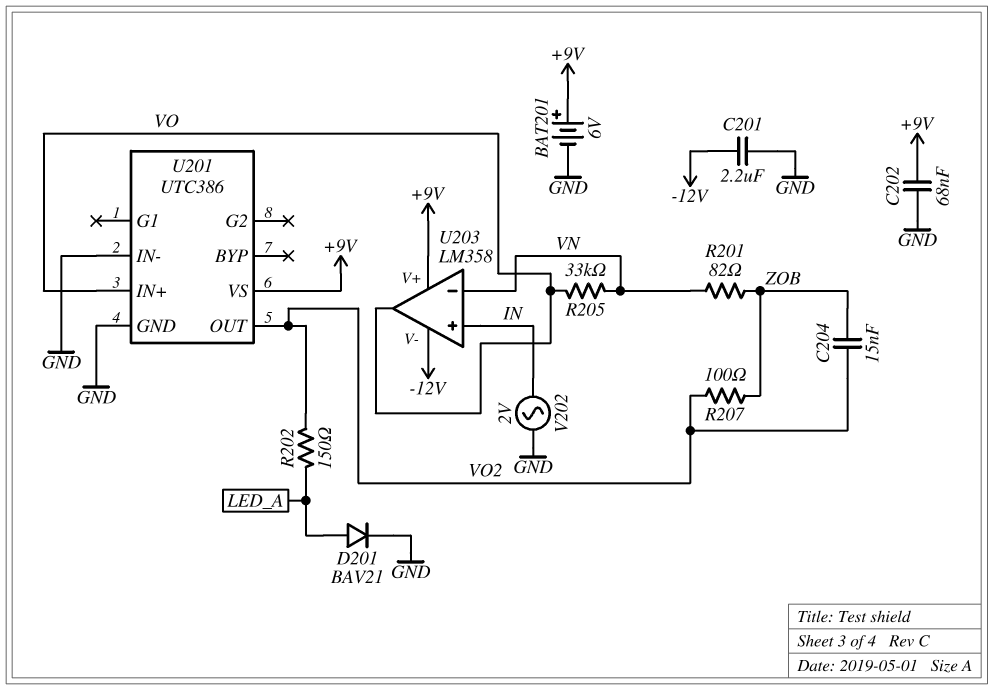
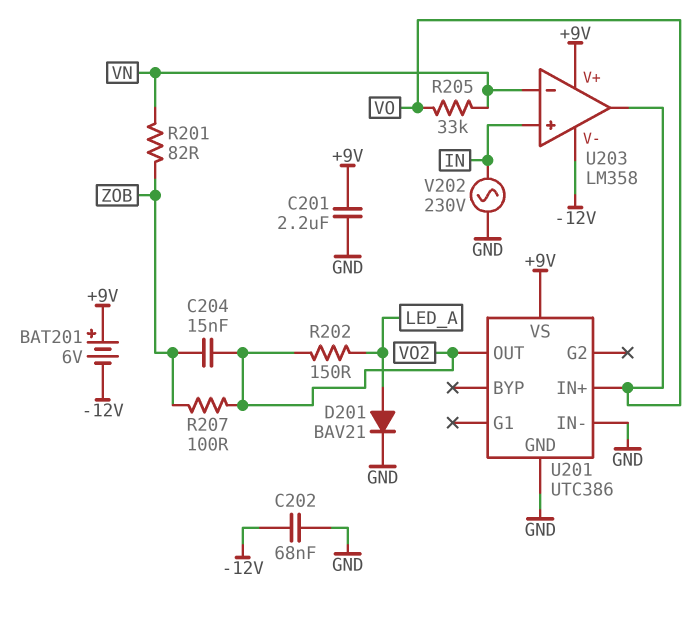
BAT201: 6V (plus +9V, minus GND) -> 6V (plus +9V, minus -12V)
C201: 2.2uF (-12V, GND) -> 2.2uF (+9V, GND)
C202: 68nF (+9V, GND) -> 68nF (-12V, GND)
V202: AC 2V (GND, IN) -> AC 230V (GND, IN)

